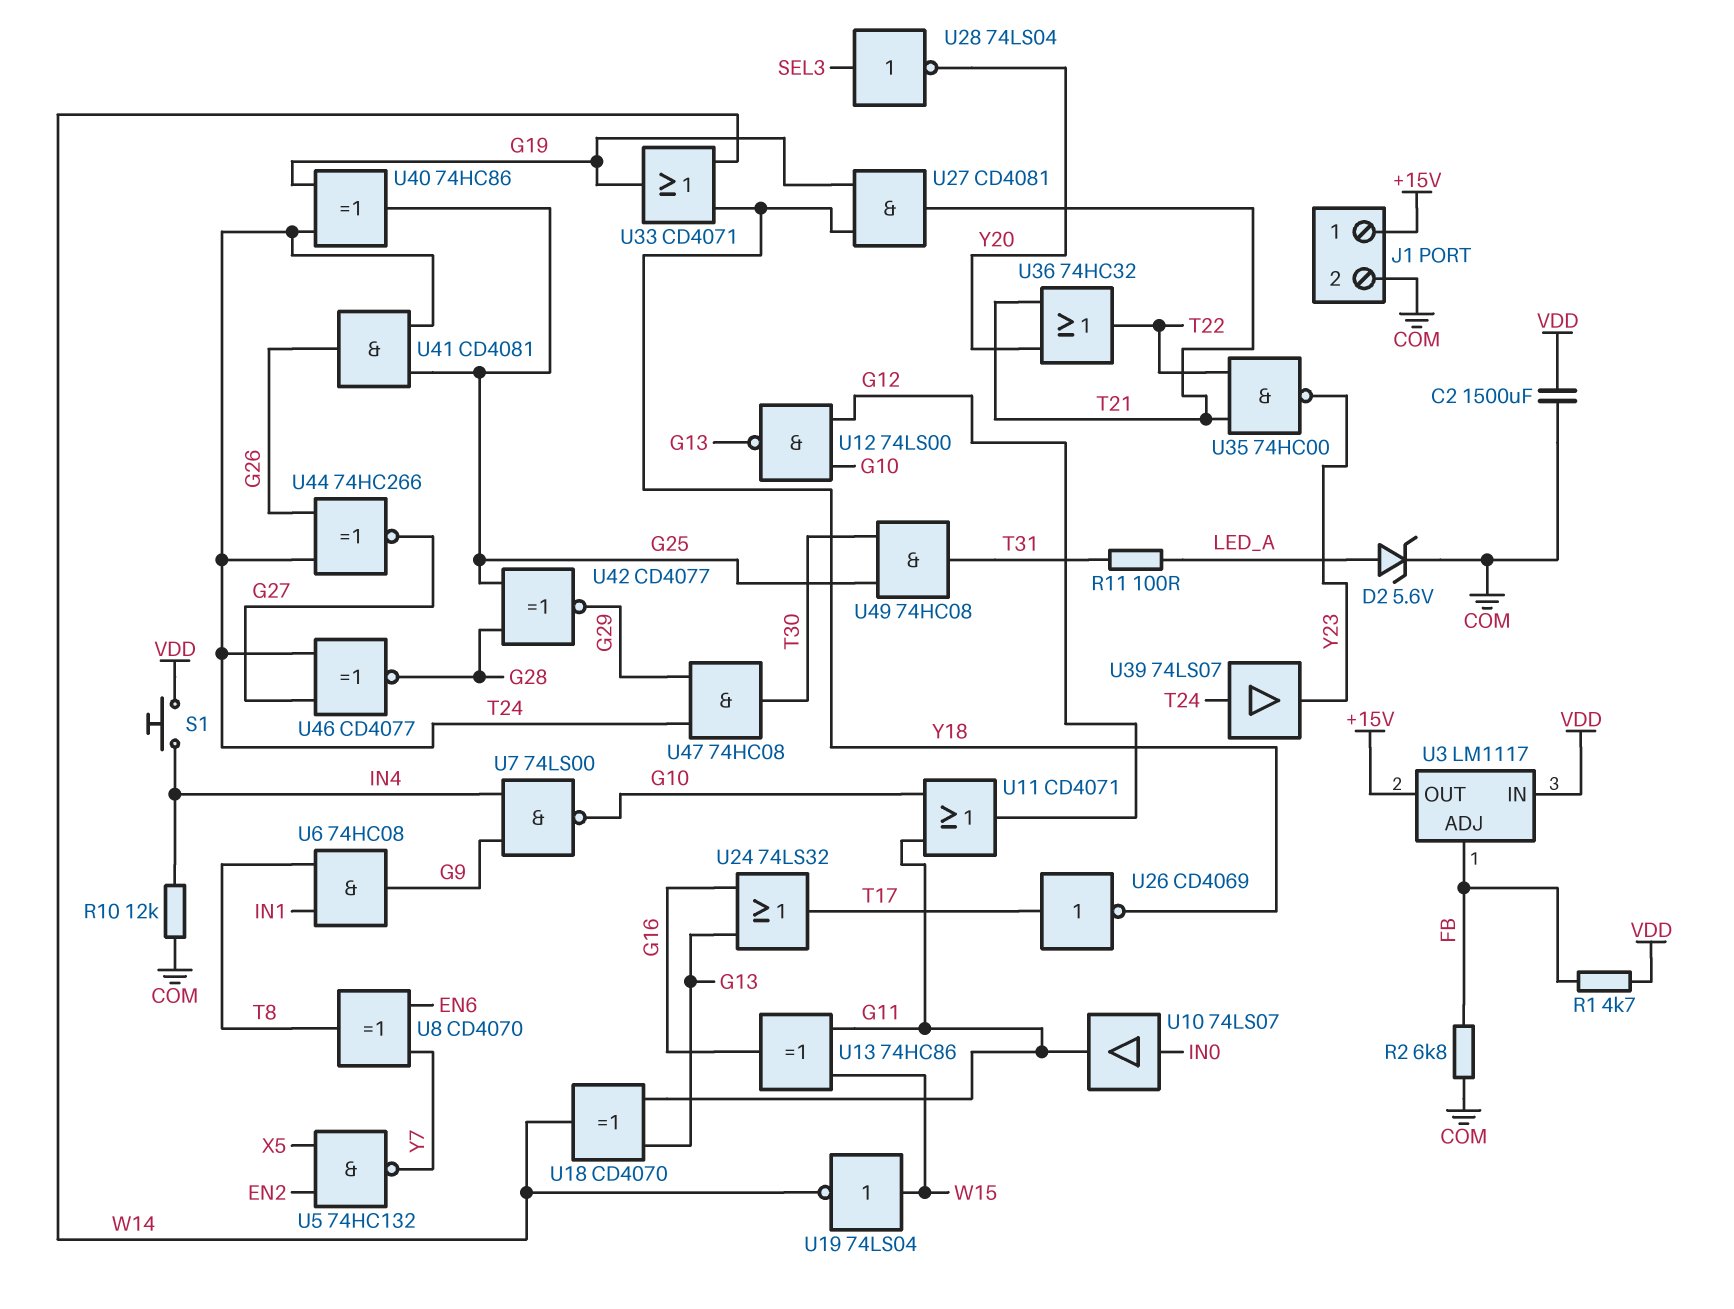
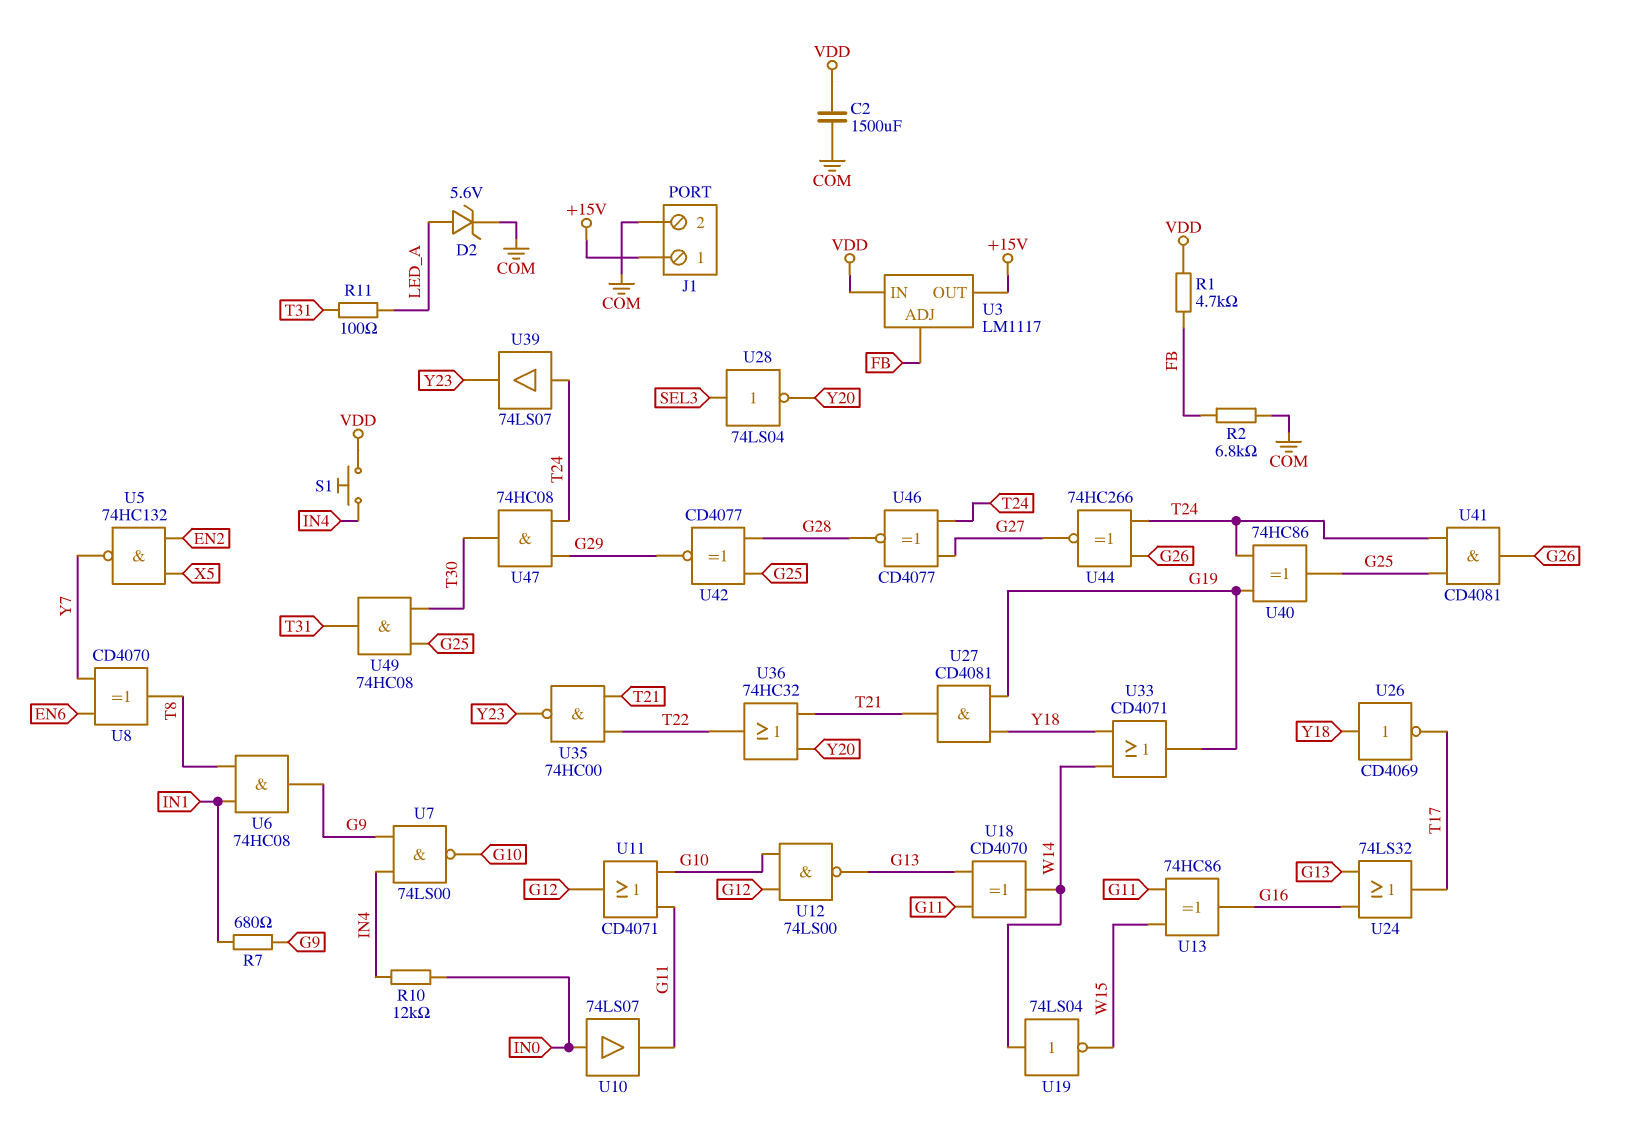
R7: none -> 680 (G9, IN1)
R10: 12k (COM, IN4) -> 12k (IN0, IN4)
U19: NOT 74LS04 (in W15, out W14) -> NOT 74LS04 (in W14, out W15)
U26: NOT CD4069 (in T17, out Y18) -> NOT CD4069 (in Y18, out T17)

